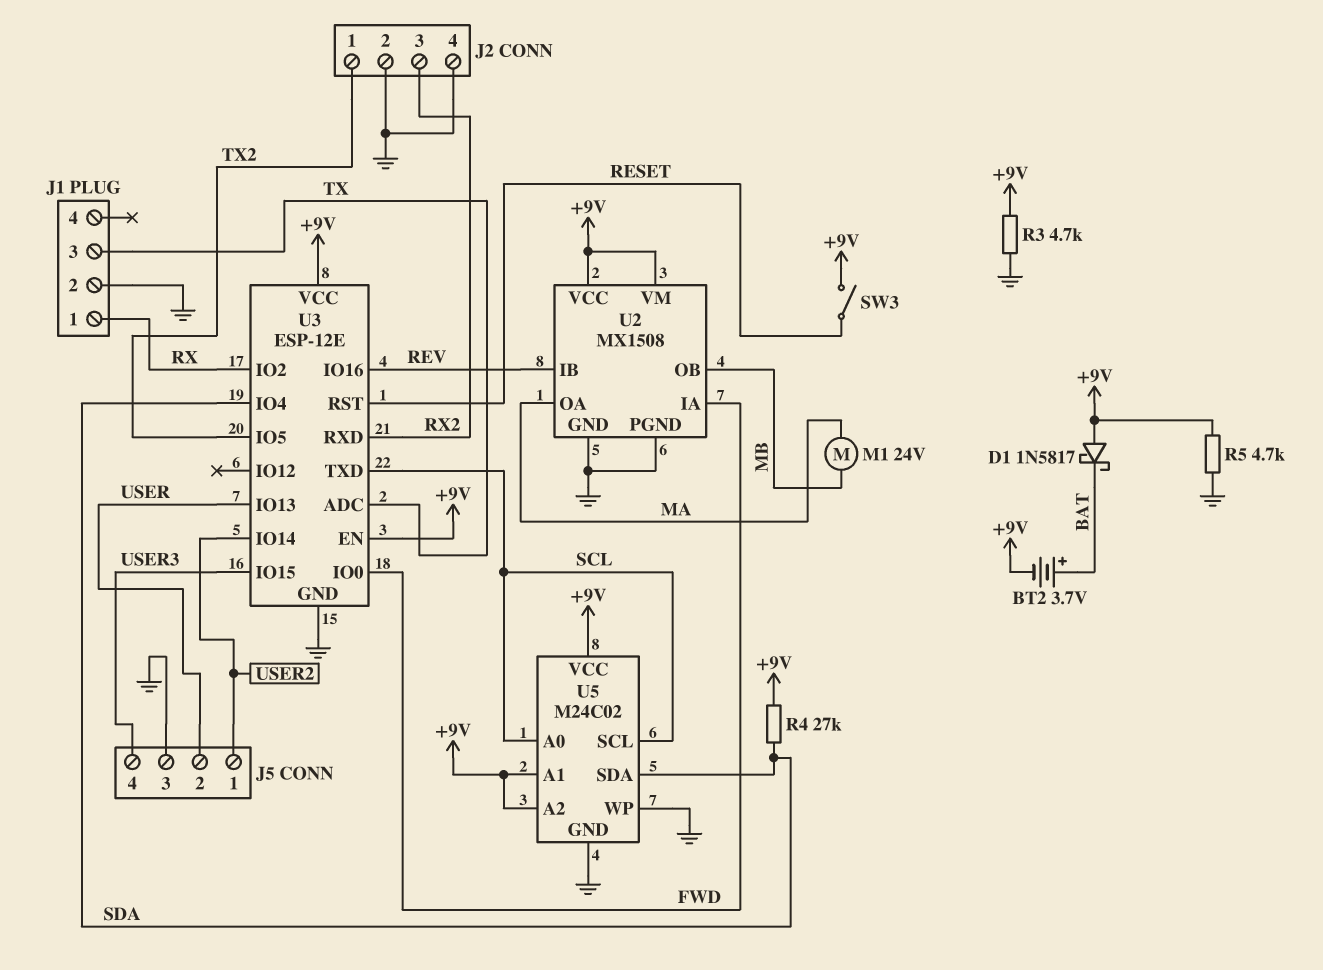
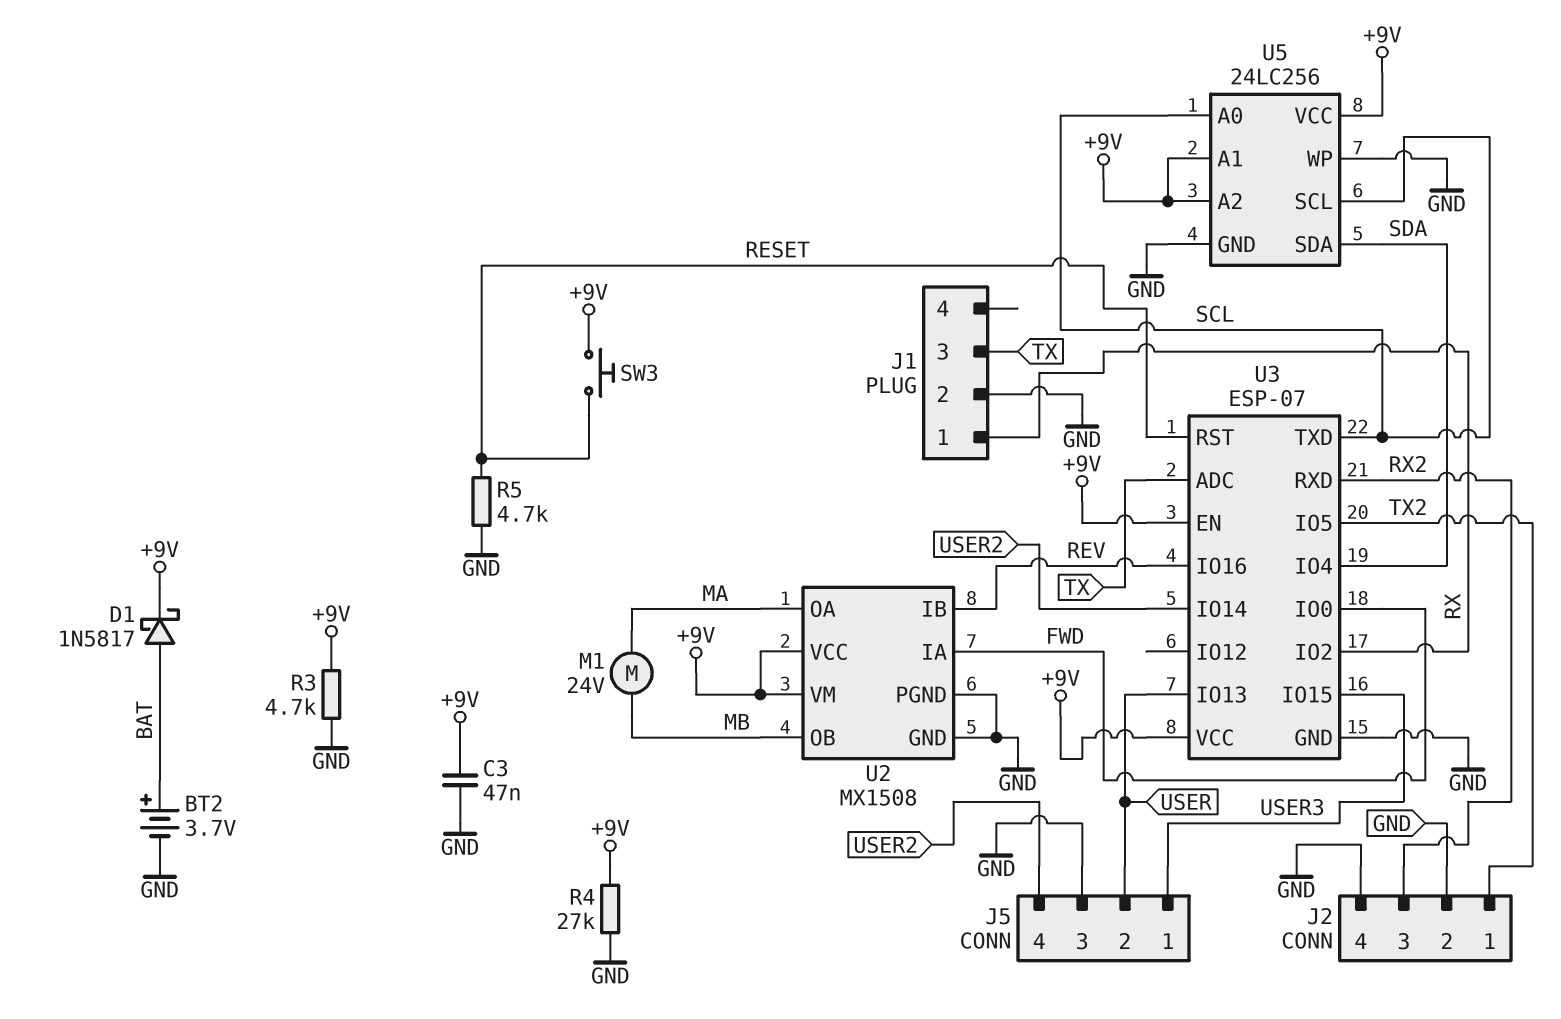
BT2: 3.7V (plus BAT, minus +9V) -> 3.7V (plus BAT, minus GND)
C3: none -> 47nF (+9V, GND)
D1: schottky 1N5817 (A +9V, K BAT) -> schottky 1N5817 (A BAT, K +9V)
J5 pin 1: USER2 -> USER3
J5 pin 4: USER3 -> USER2
R4: 27k (+9V, SDA) -> 27k (+9V, GND)
R5: 4.7k (+9V, GND) -> 4.7k (GND, RESET)
SW3: switch (+9V, RESET) -> button (+9V, RESET)
U3: ESP-12E -> ESP-07
U5: M24C02 -> 24LC256

